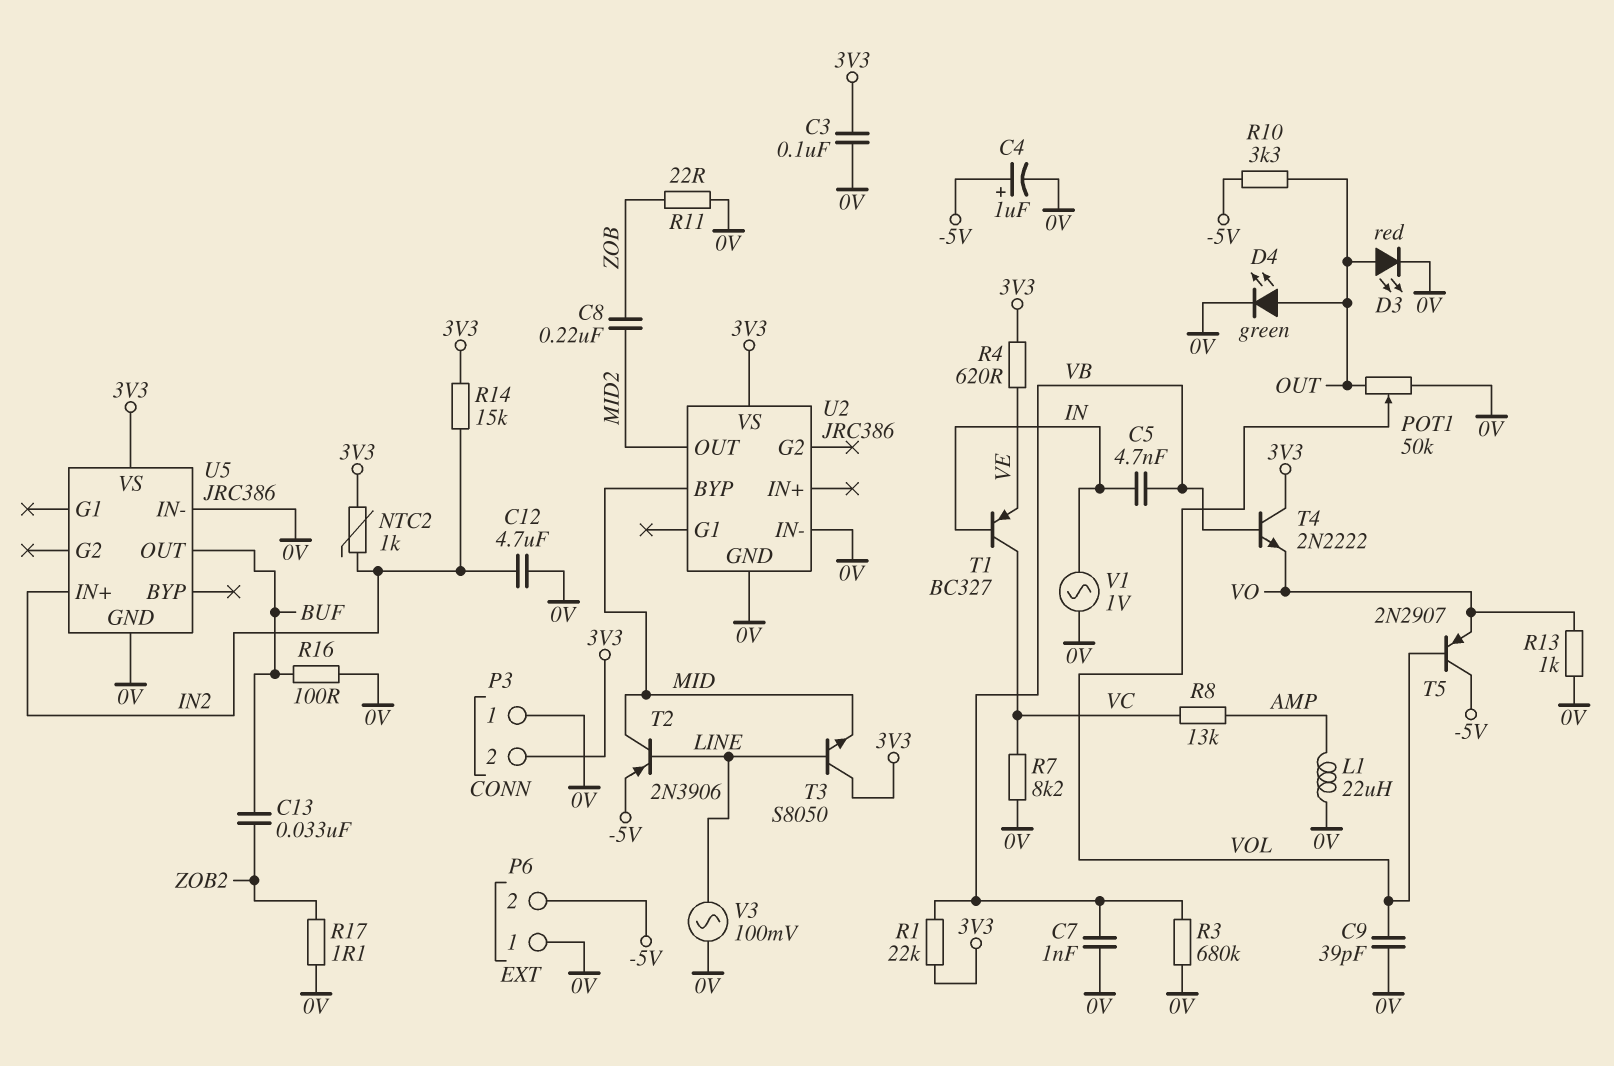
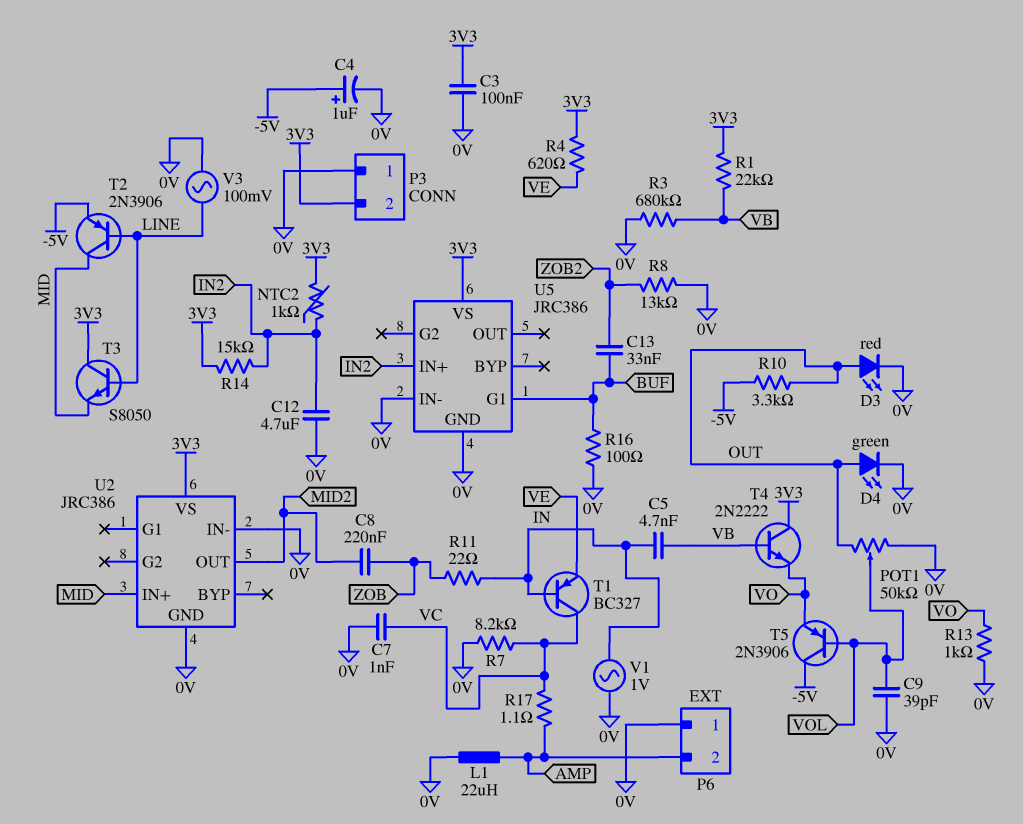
C7: 1nF (0V, VB) -> 1nF (0V, VC)
P6 pin 2: -5V -> AMP
R8: 13k (AMP, VC) -> 13k (0V, ZOB2)
R11: 22 (0V, ZOB) -> 22 (IN, ZOB)
R17: 1.1 (0V, ZOB2) -> 1.1 (AMP, VC)
T5: PNP 2N2907 (B VOL, C -5V, E VO) -> PNP 2N3906 (B VOL, C -5V, E VO)
U2 pin BYP: MID -> none
U2 pin IN+: none -> MID
U5 pin G1: none -> BUF
U5 pin OUT: BUF -> none

